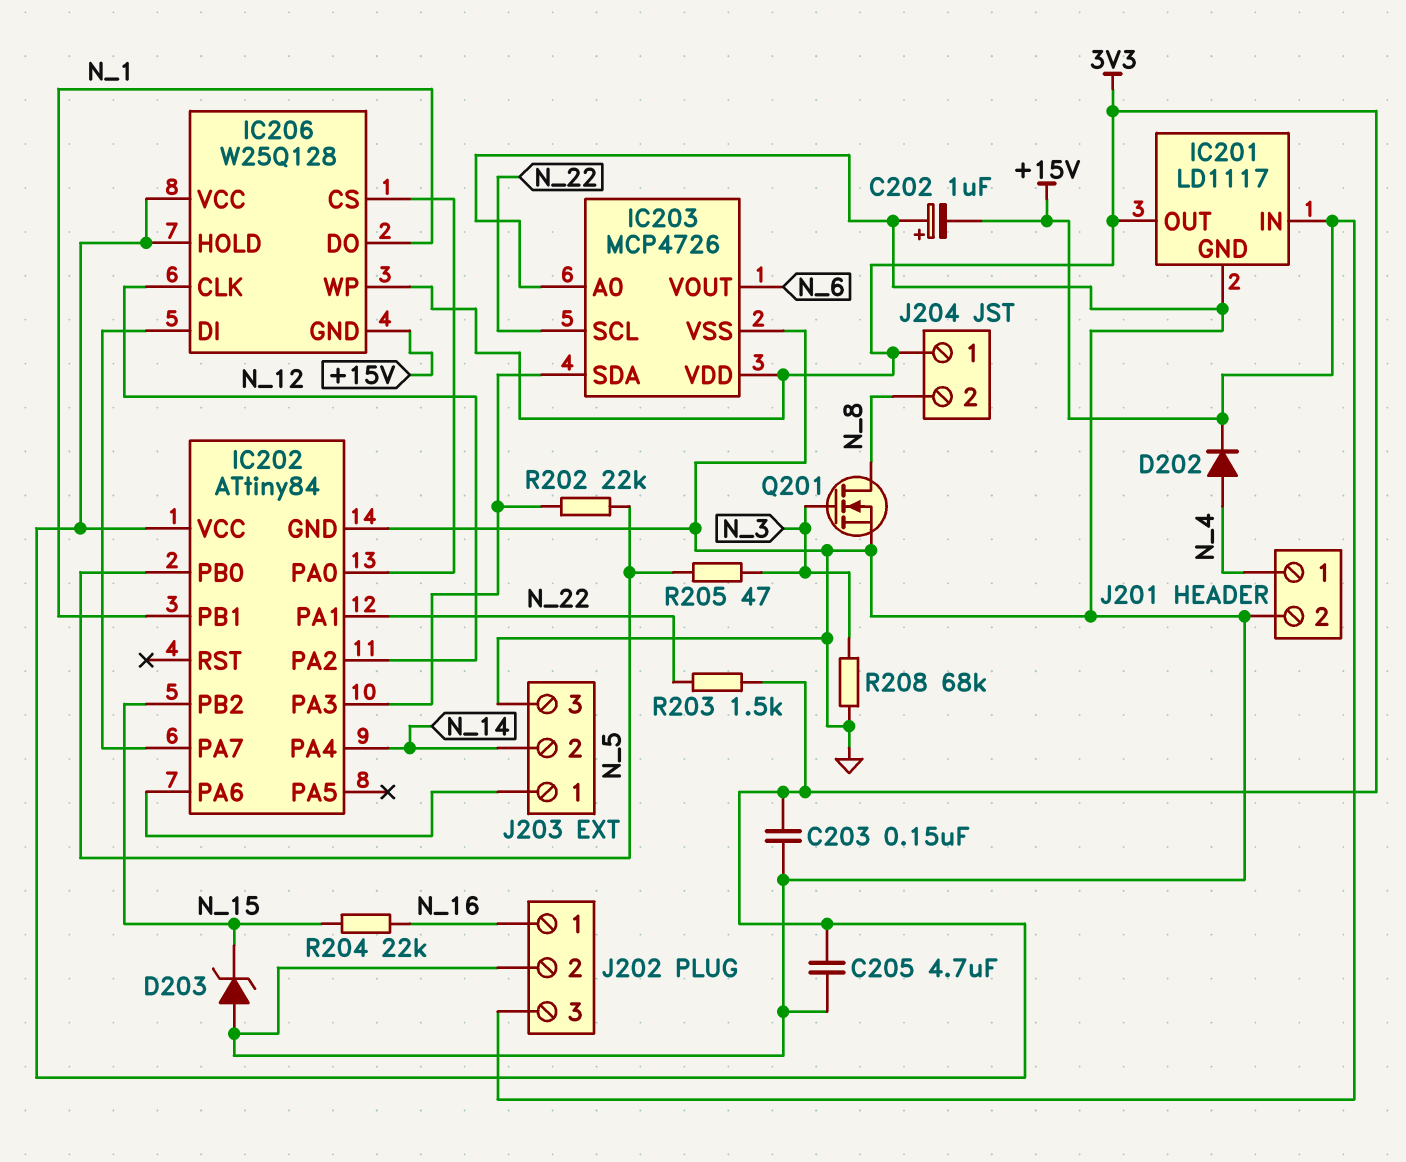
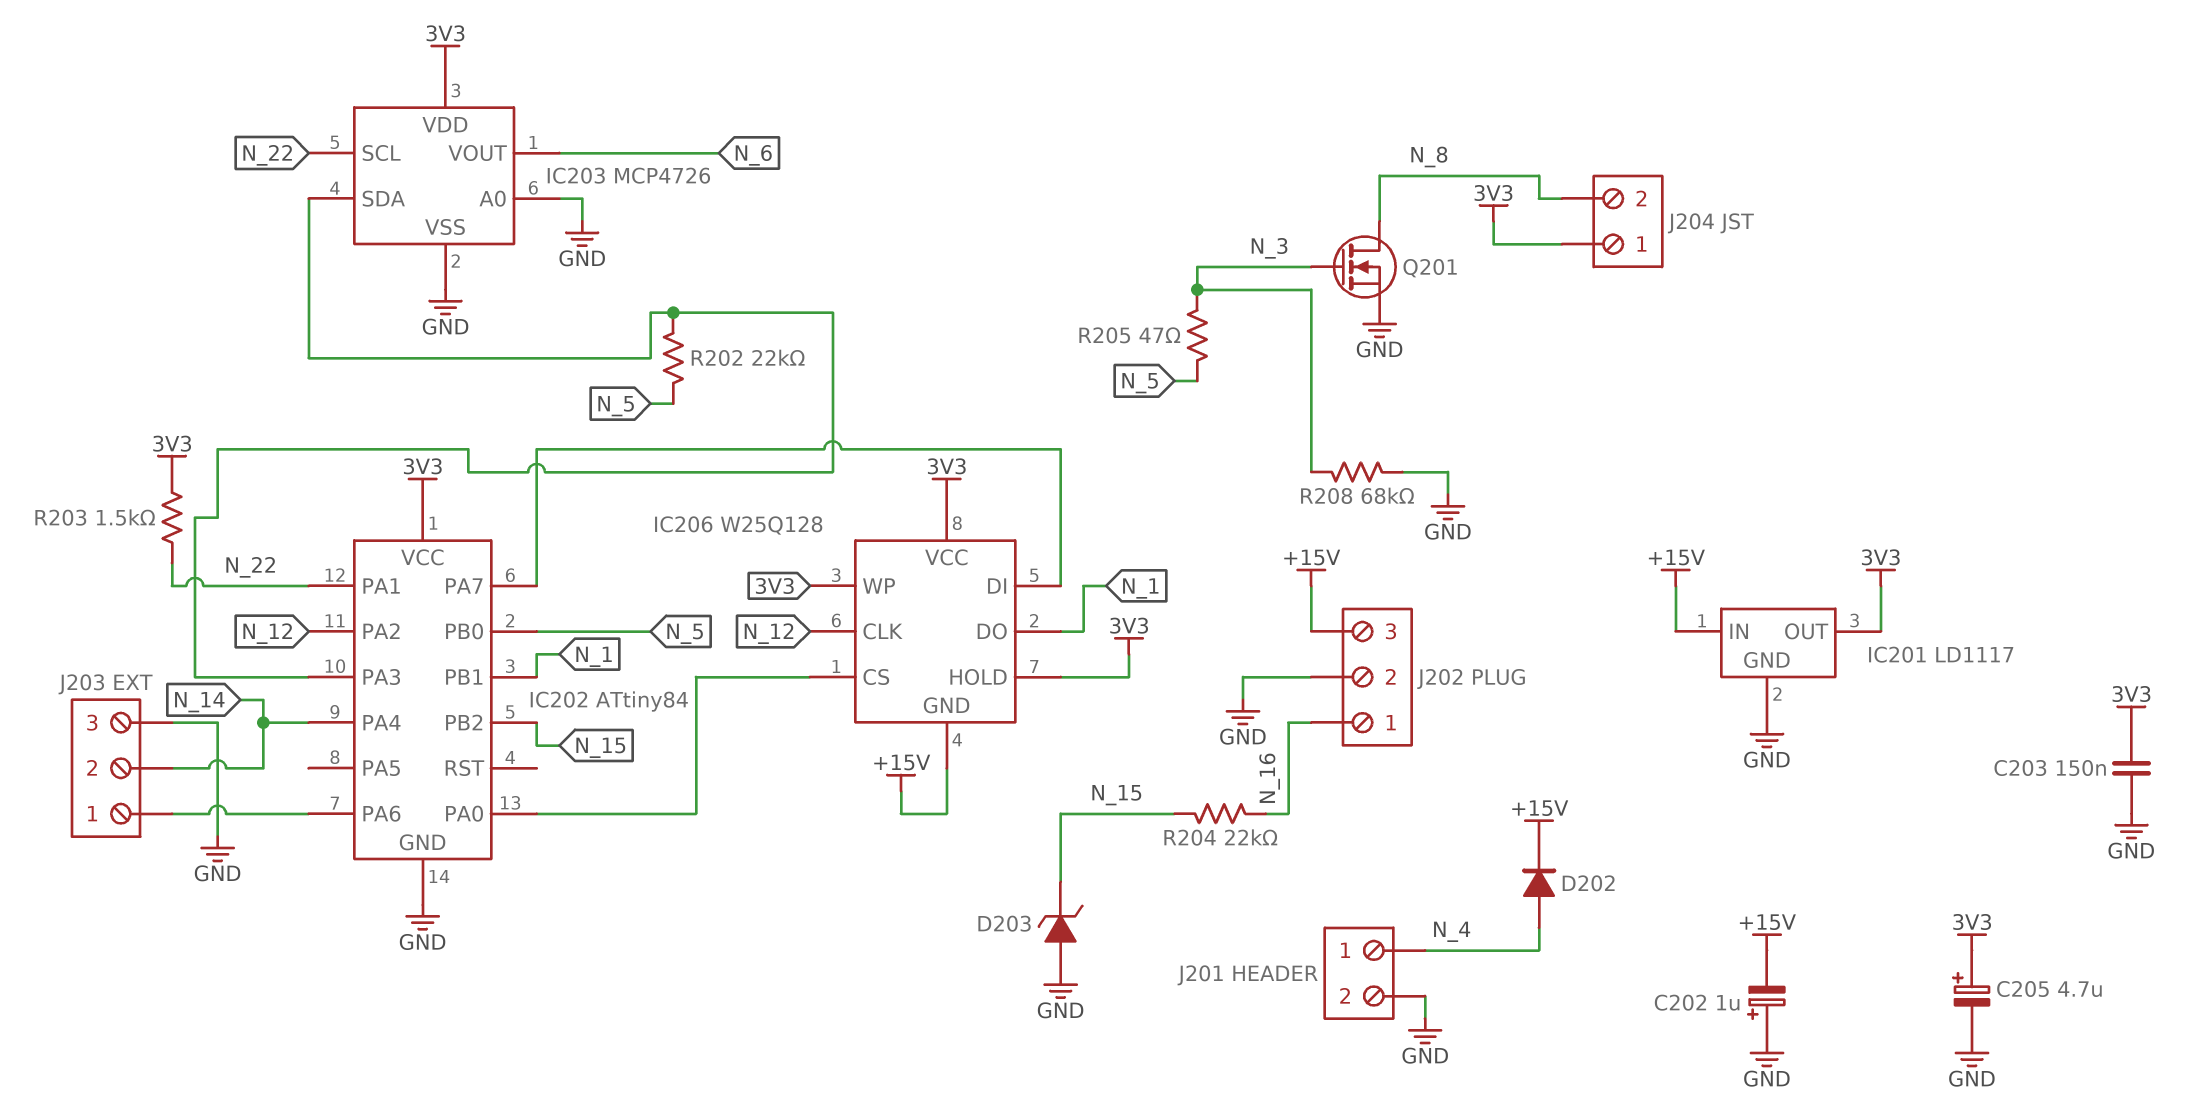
C205: 4.7uF (3V3, GND) -> 4.7uF (plus 3V3, minus GND)

